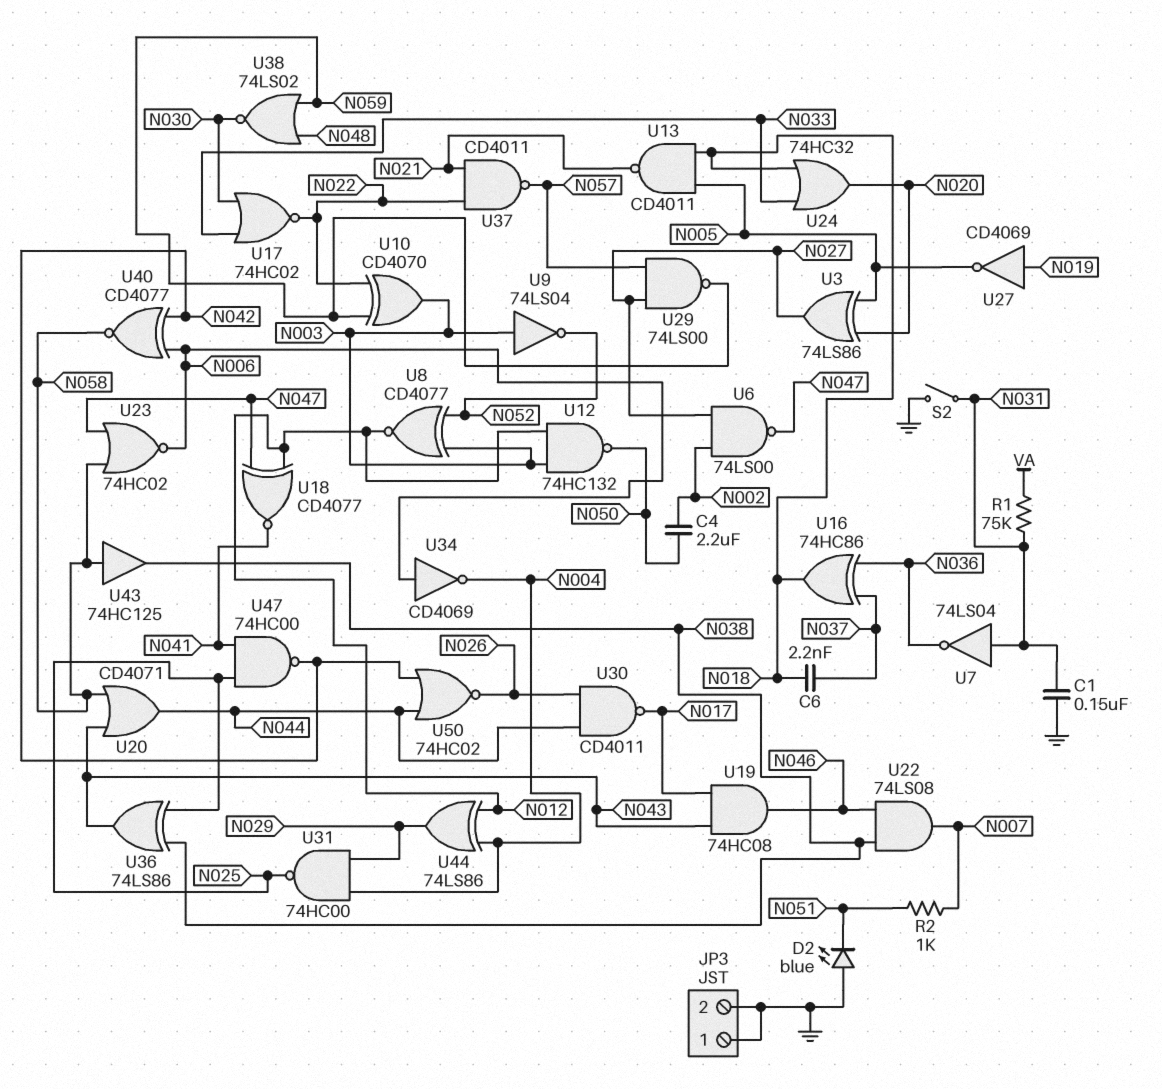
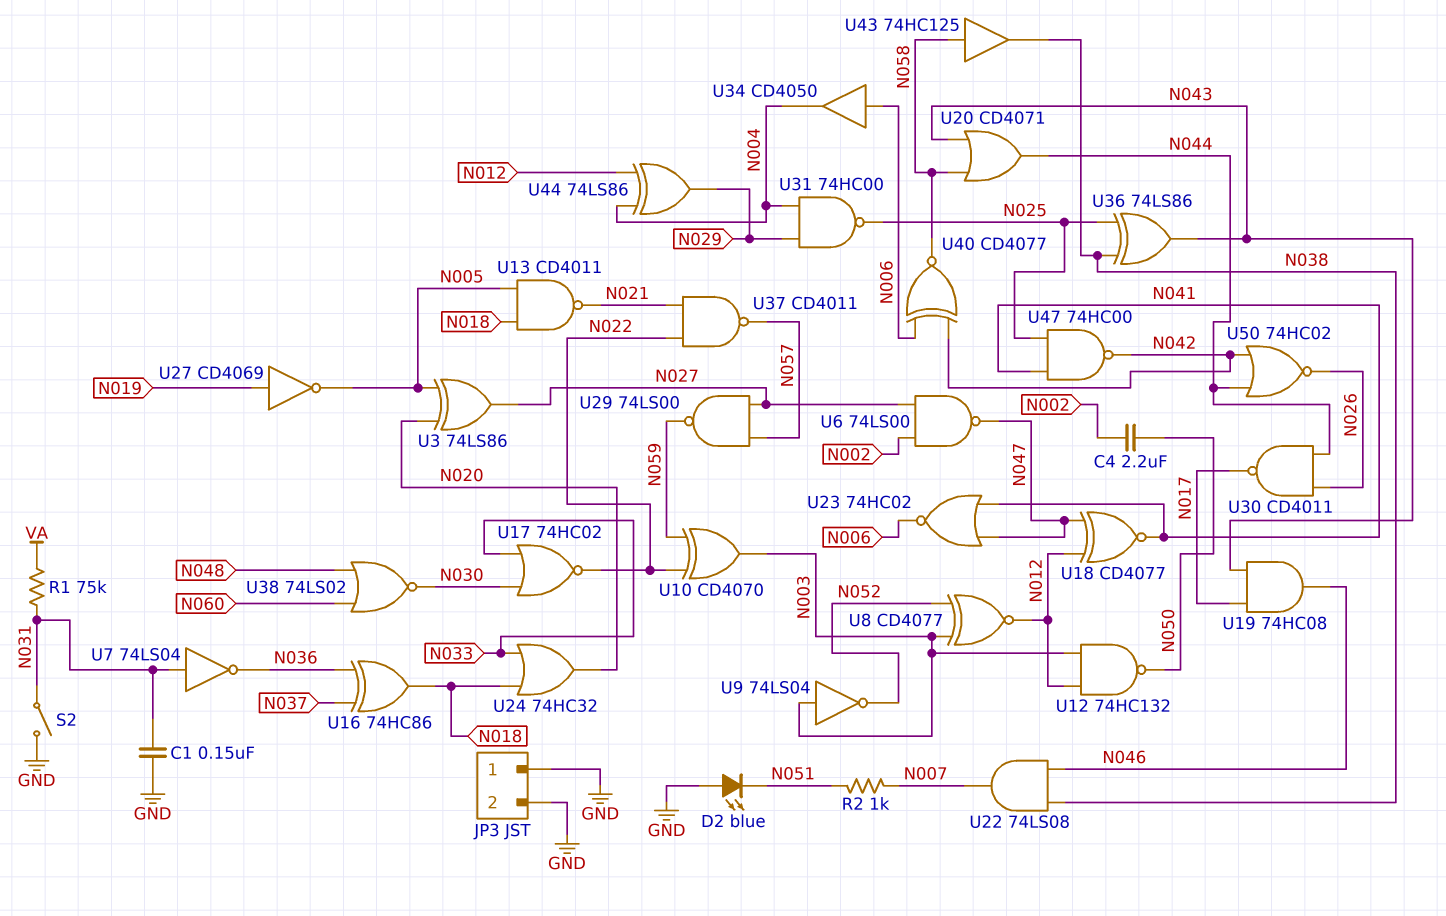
C6: 2.2nF (N018, N037) -> none
U23: NOR 74HC02 (in N047, in N058, out N006) -> NOR 74HC02 (in N041, in N047, out N006)
U34: NOT CD4069 (in N006, out N004) -> buffer CD4050 (in N006, out N004)
U38: NOR 74LS02 (in N048, in N059, out N030) -> NOR 74LS02 (in N048, in N060, out N030)

